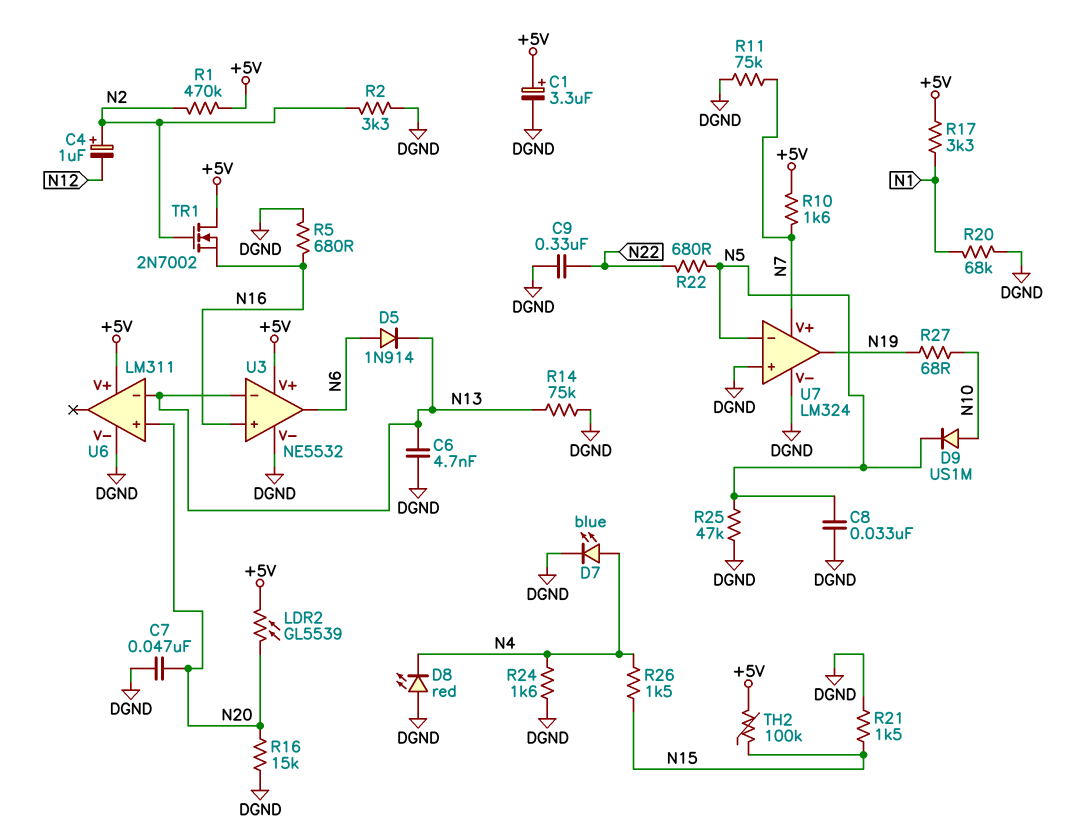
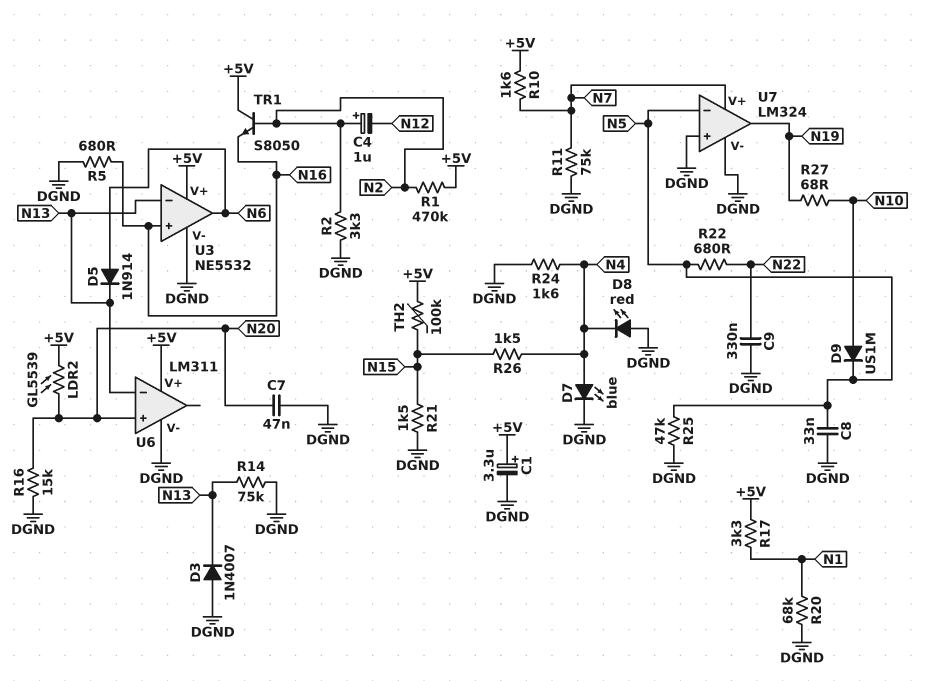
C6: 4.7nF (DGND, N13) -> none
D3: none -> diode 1N4007 (A DGND, K N13)
TR1: NMOS 2N7002 (G N2, D +5V, S N16) -> NPN S8050 (B N2, C +5V, E N16)

